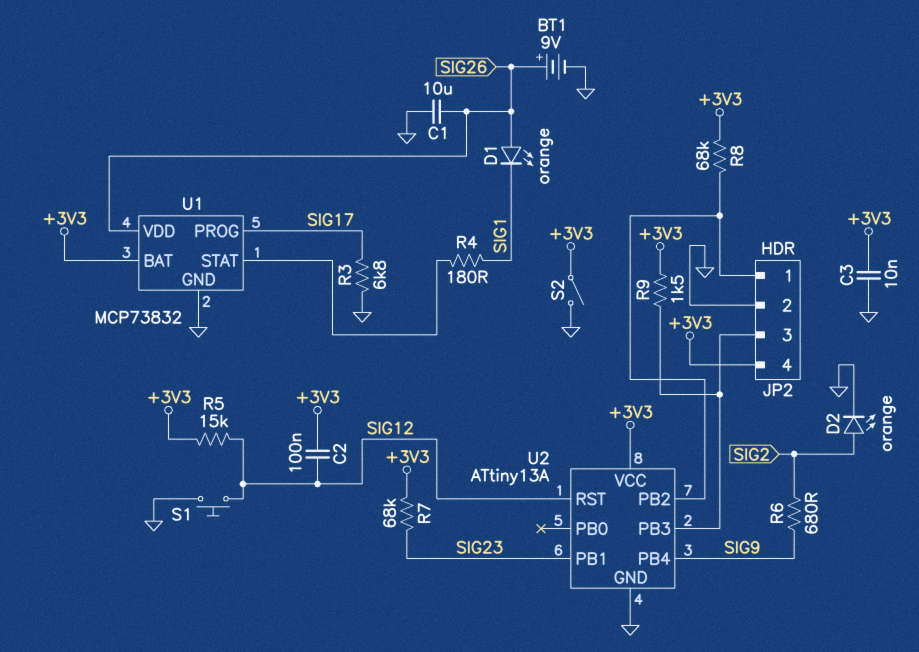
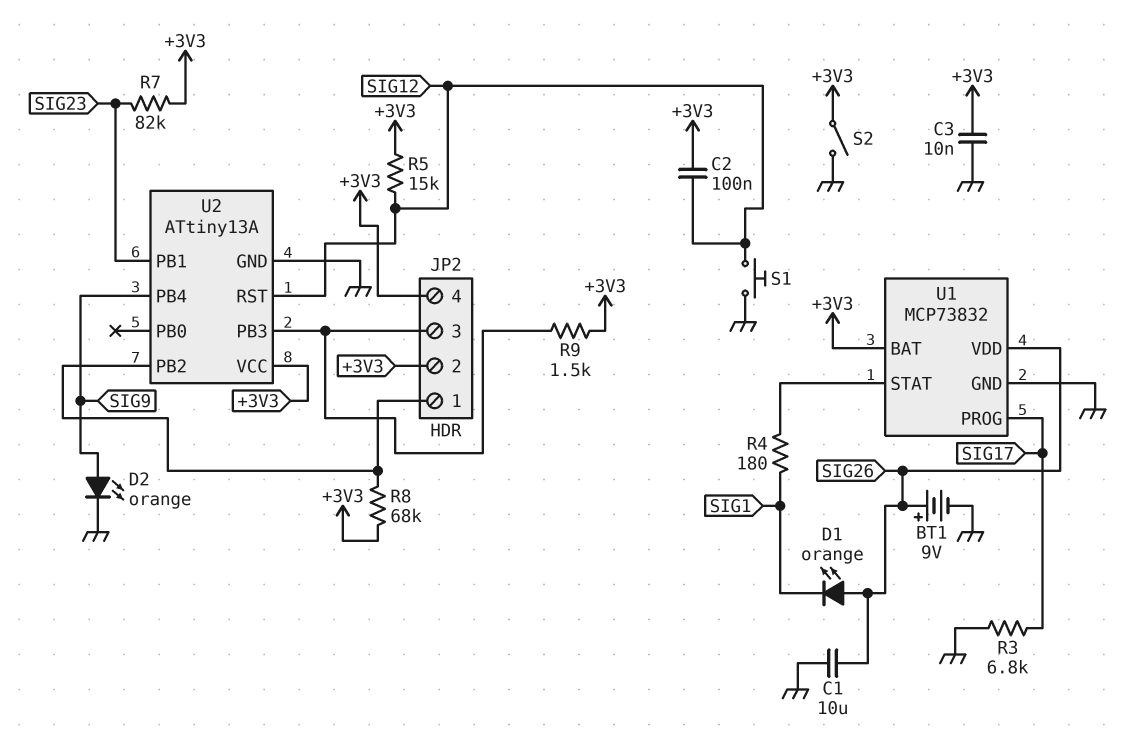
D2: LED orange (A SIG2, K GND) -> LED orange (A SIG9, K GND)
JP2 pin 2: GND -> +3V3
R6: 680 (SIG2, SIG9) -> none
R7: 68k (+3V3, SIG23) -> 82k (+3V3, SIG23)

